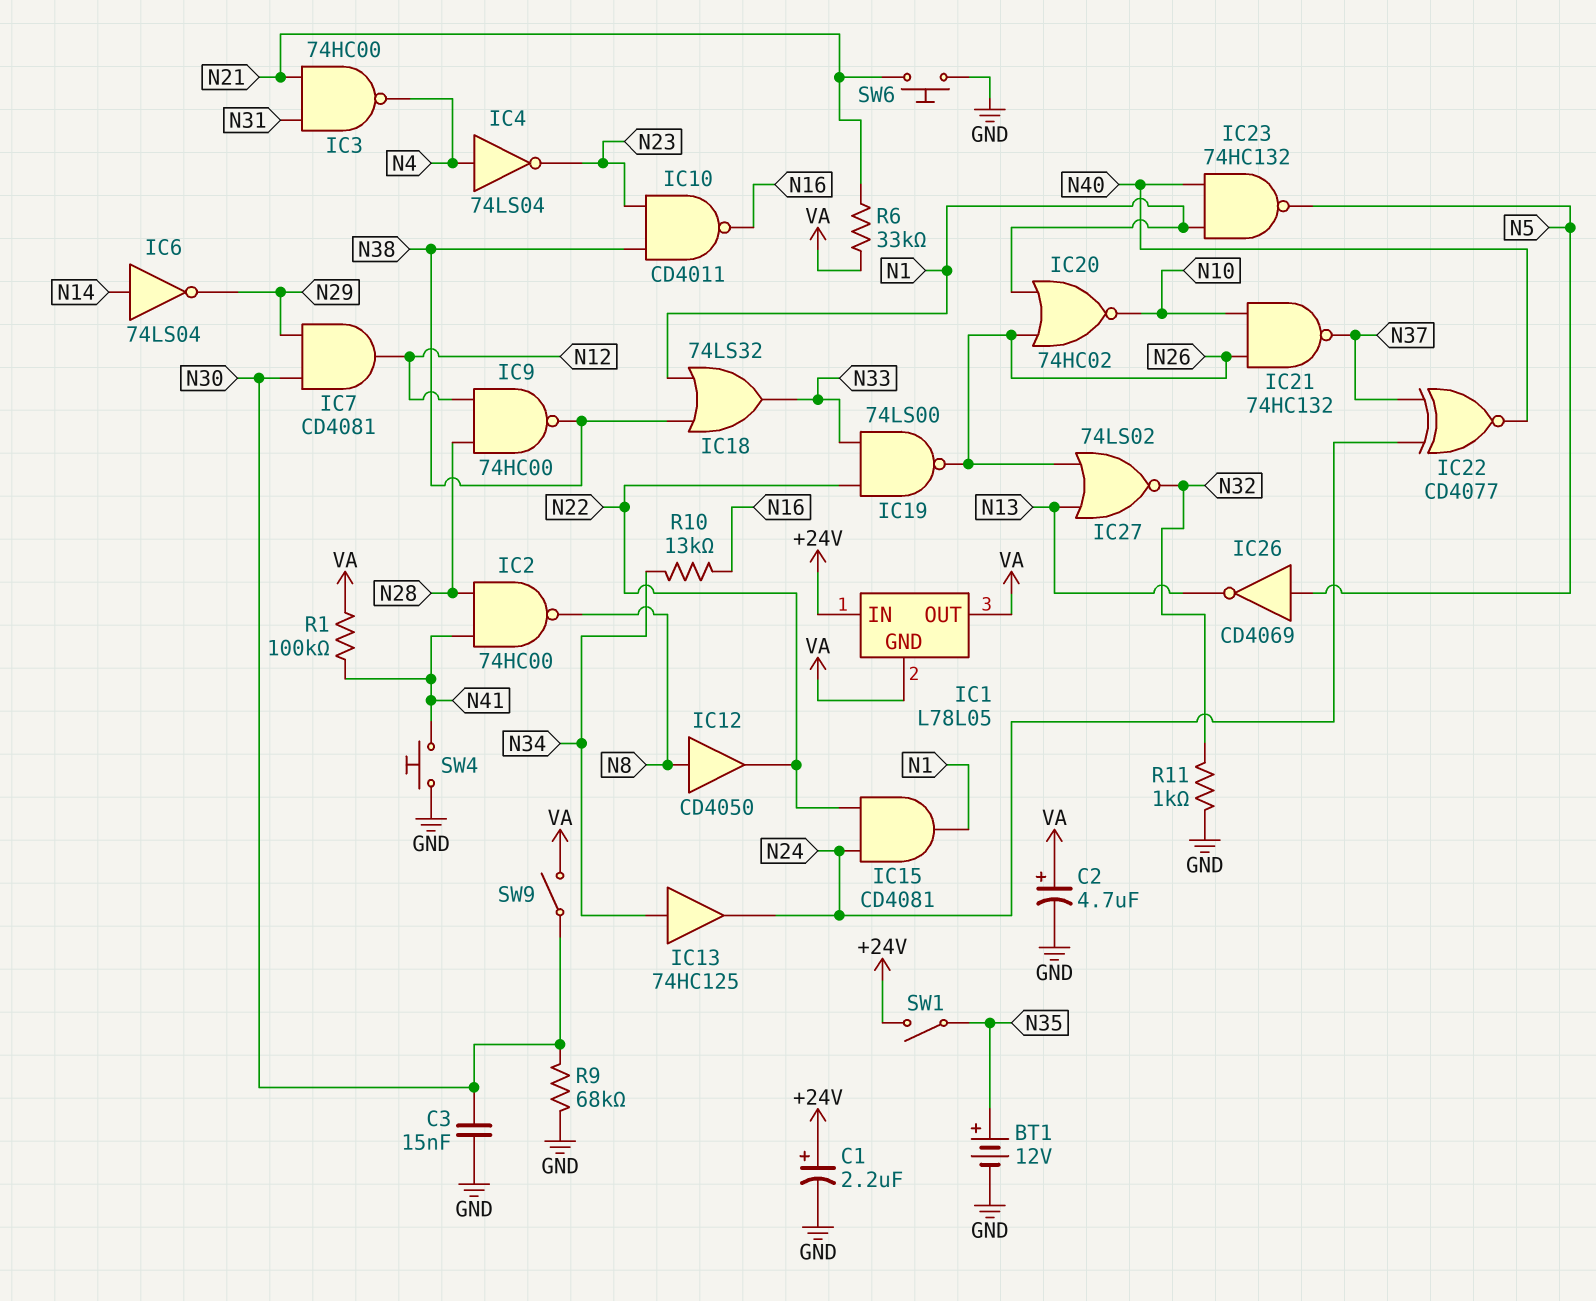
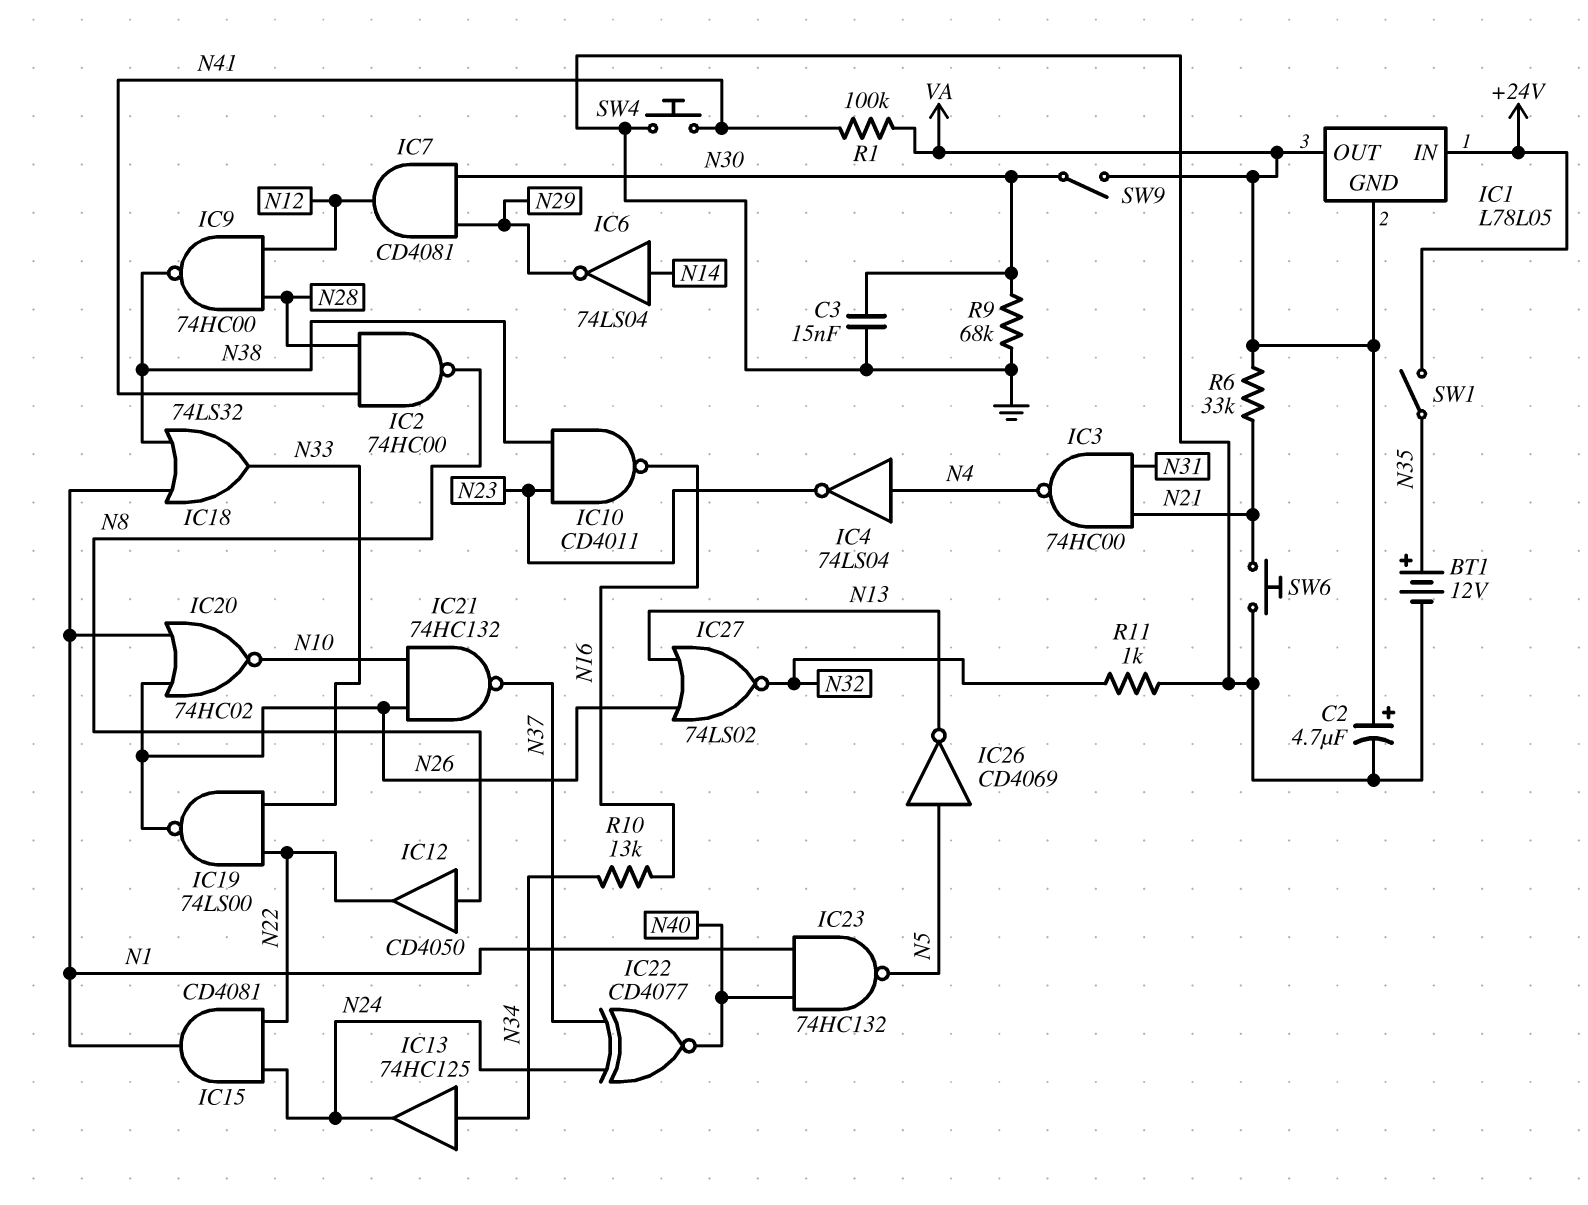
C1: 2.2uF (plus +24V, minus GND) -> none

